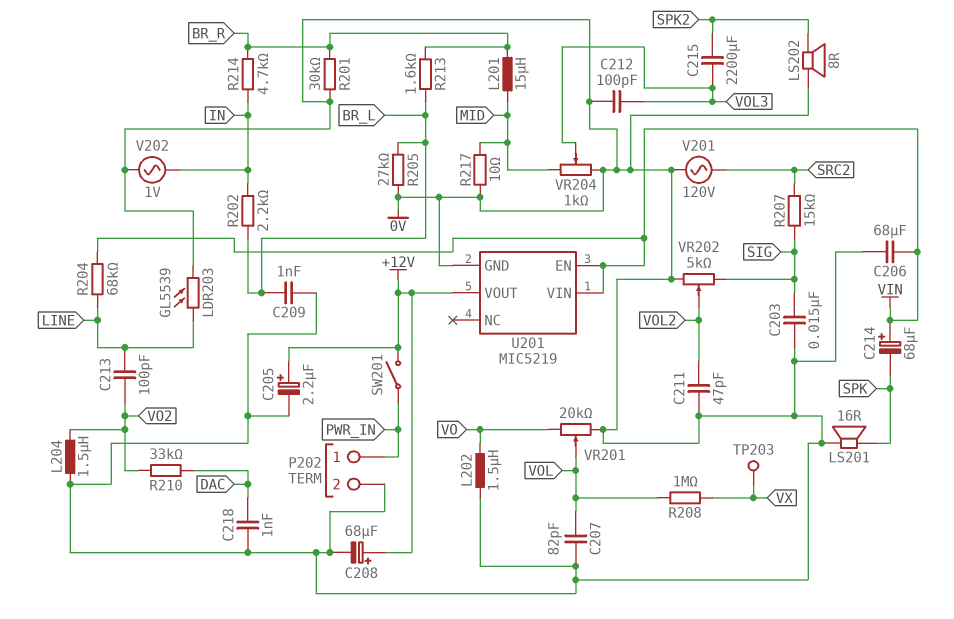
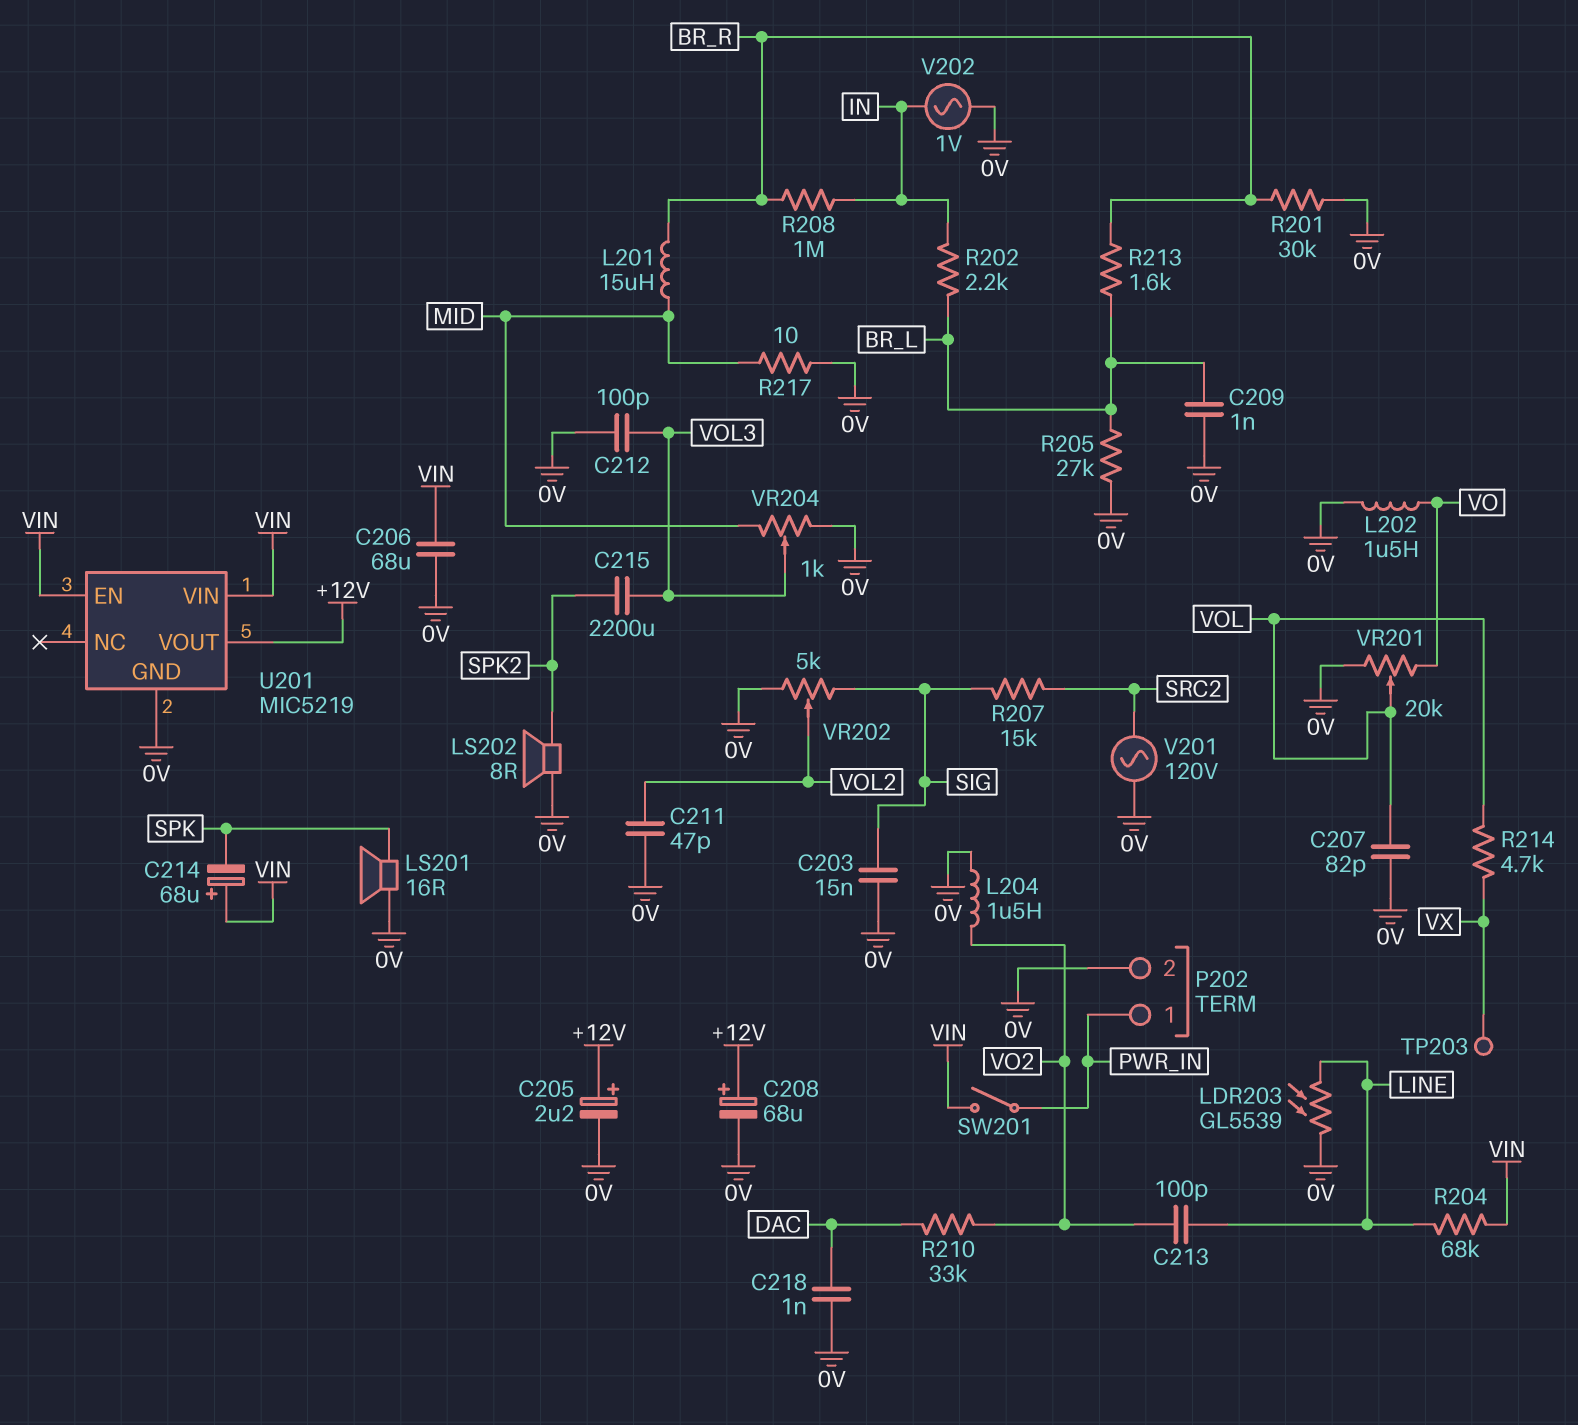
R208: 1M (VOL, VX) -> 1M (BR_R, IN)
R214: 4.7k (BR_R, IN) -> 4.7k (VOL, VX)
SW201: switch (+12V, PWR_IN) -> switch (PWR_IN, VIN)

